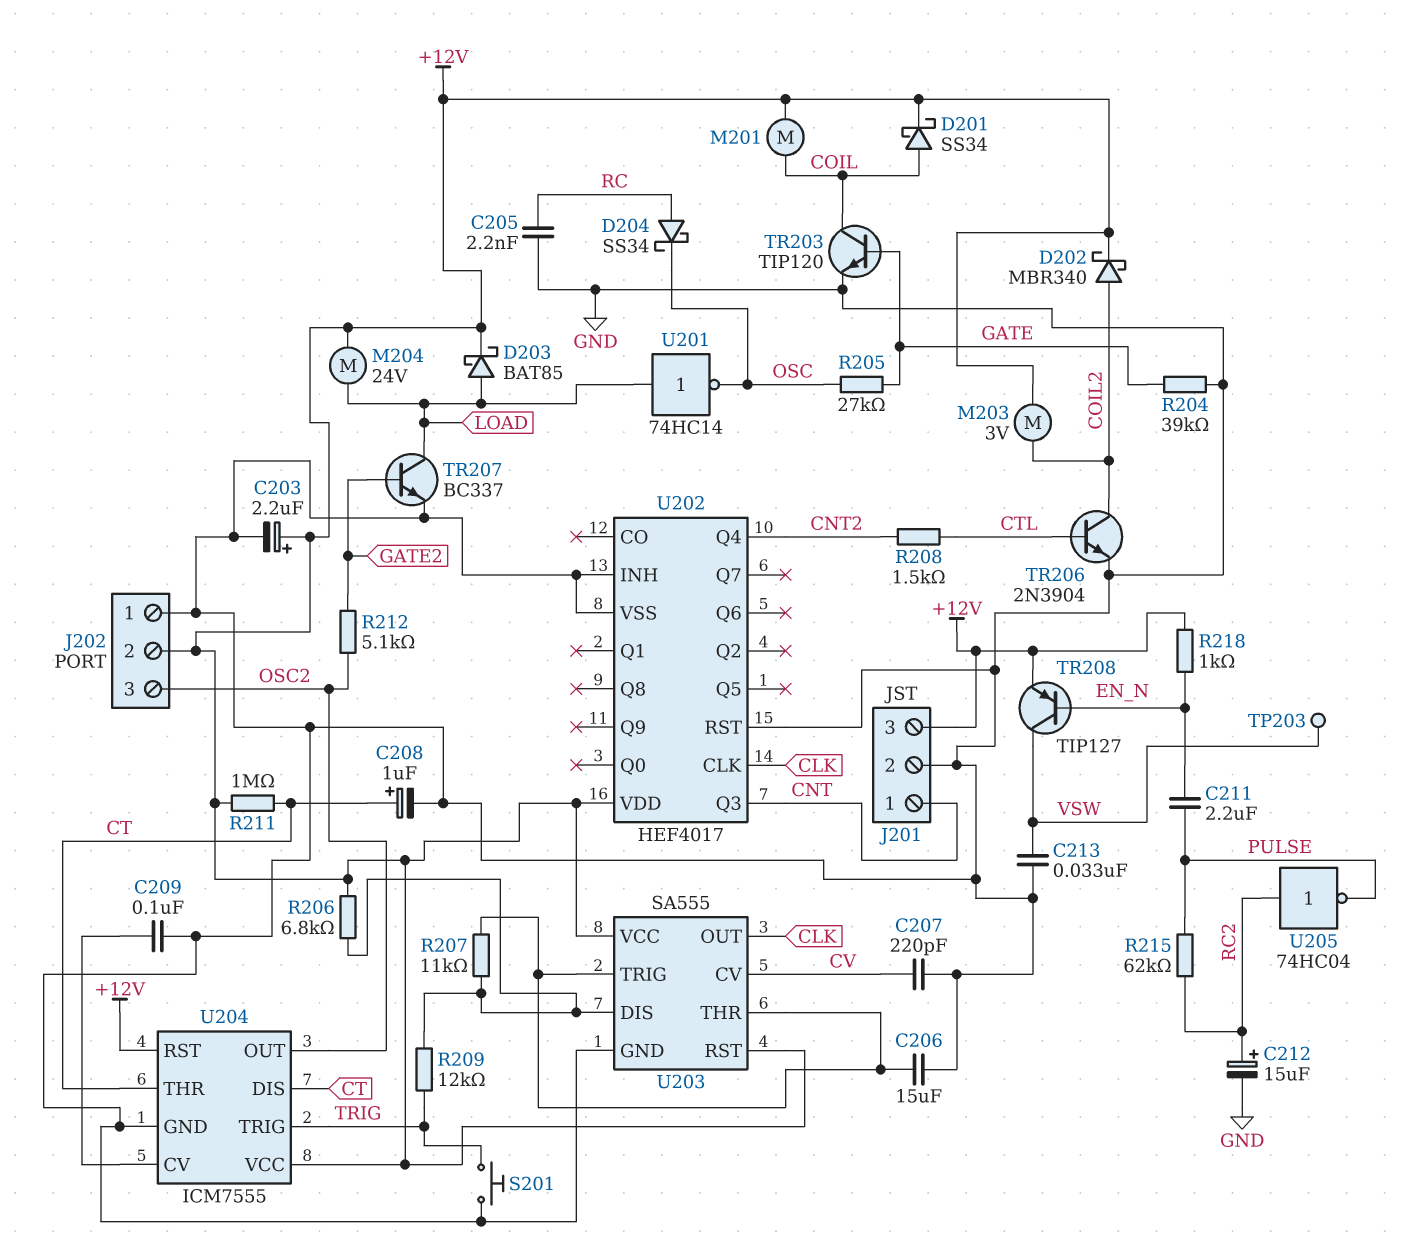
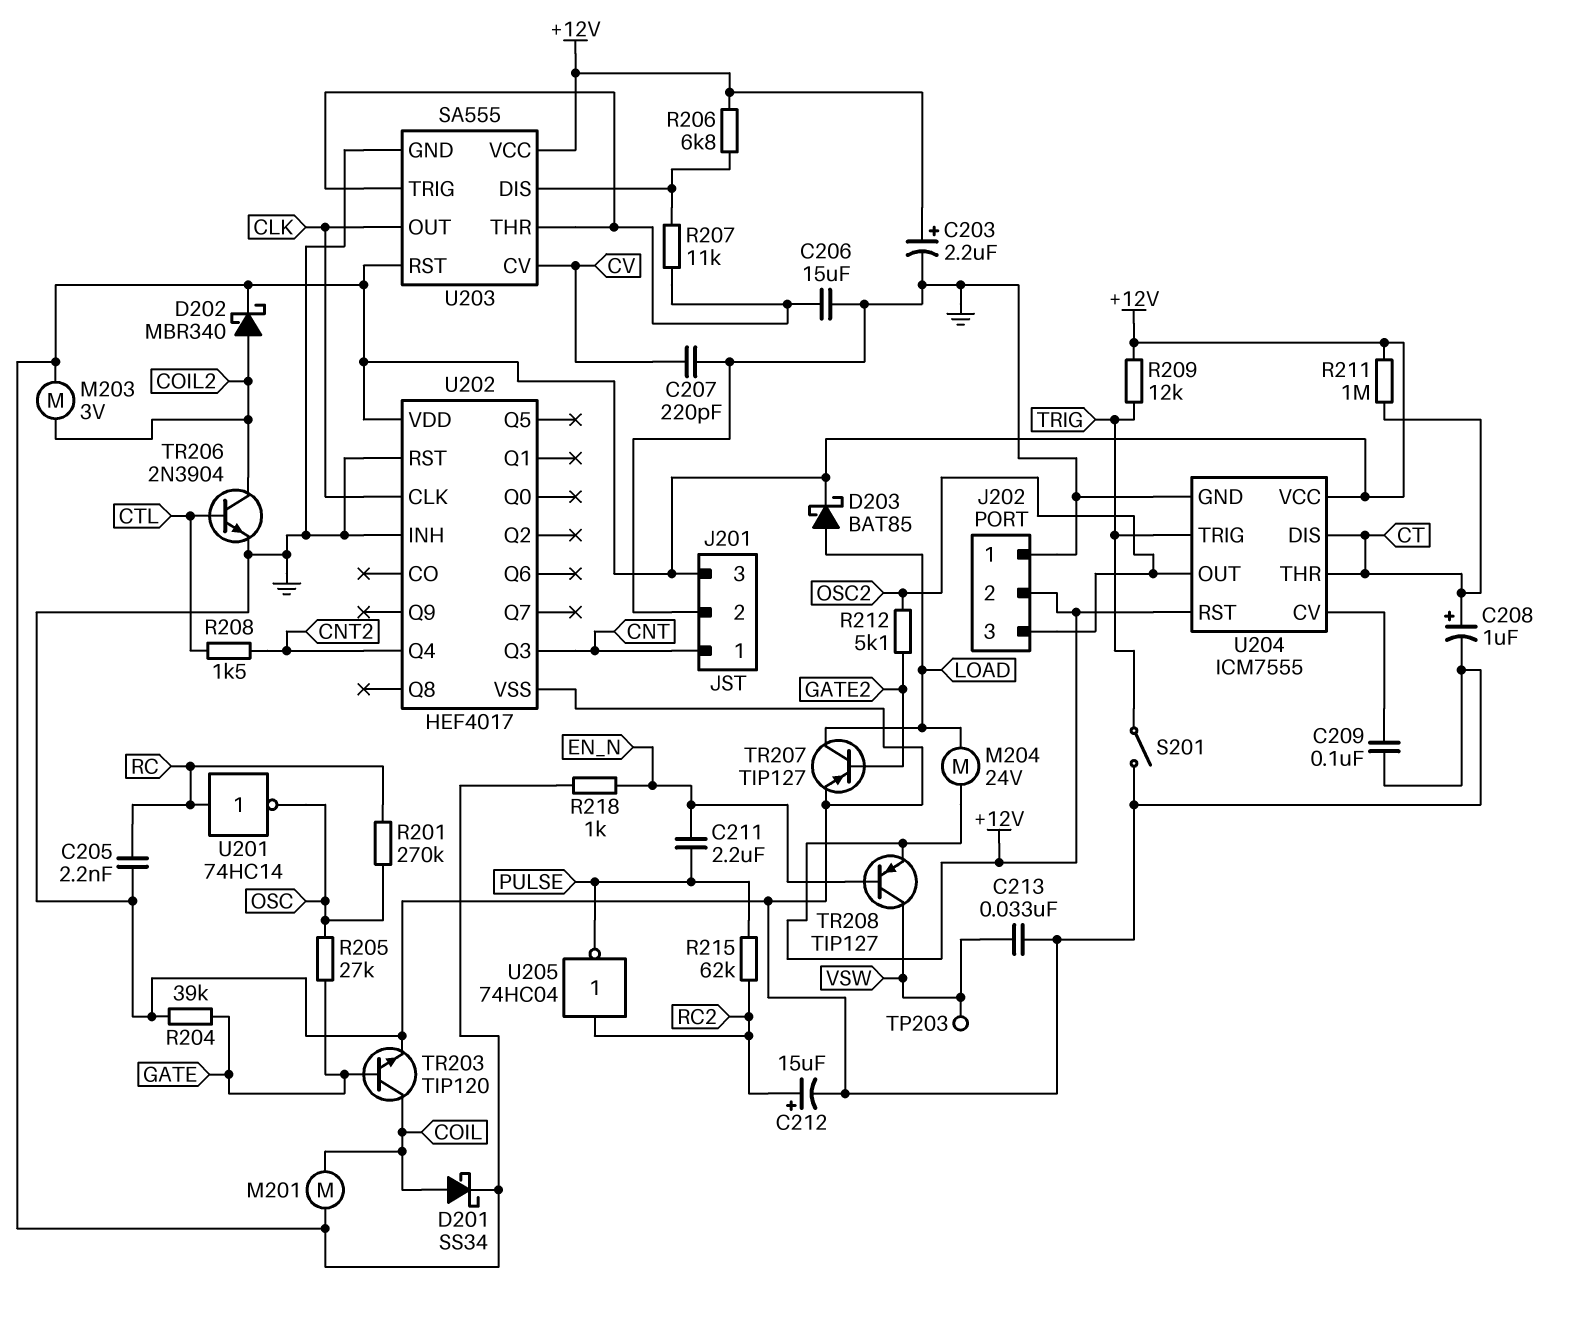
D204: schottky SS34 (A RC, K OSC) -> none
R201: none -> 270k (OSC, RC)
R209: 12k (TRIG, U203/DIS) -> 12k (+12V, TRIG)
S201: button (GND, TRIG) -> switch (GND, TRIG)
TR207: NPN BC337 (B GATE2, C LOAD, E GND) -> PNP TIP127 (B GATE2, C LOAD, E GND)
U201: NOT 74HC14 (in LOAD, out OSC) -> NOT 74HC14 (in RC, out OSC)

